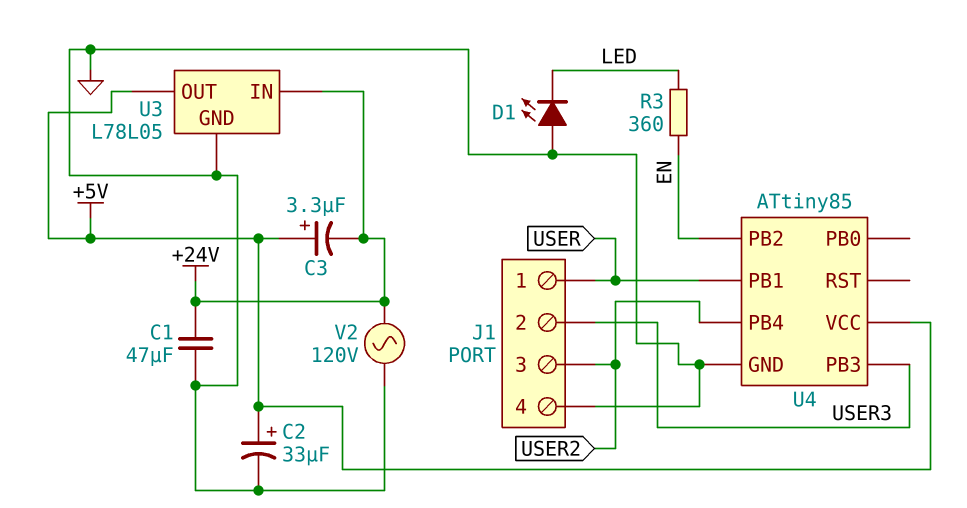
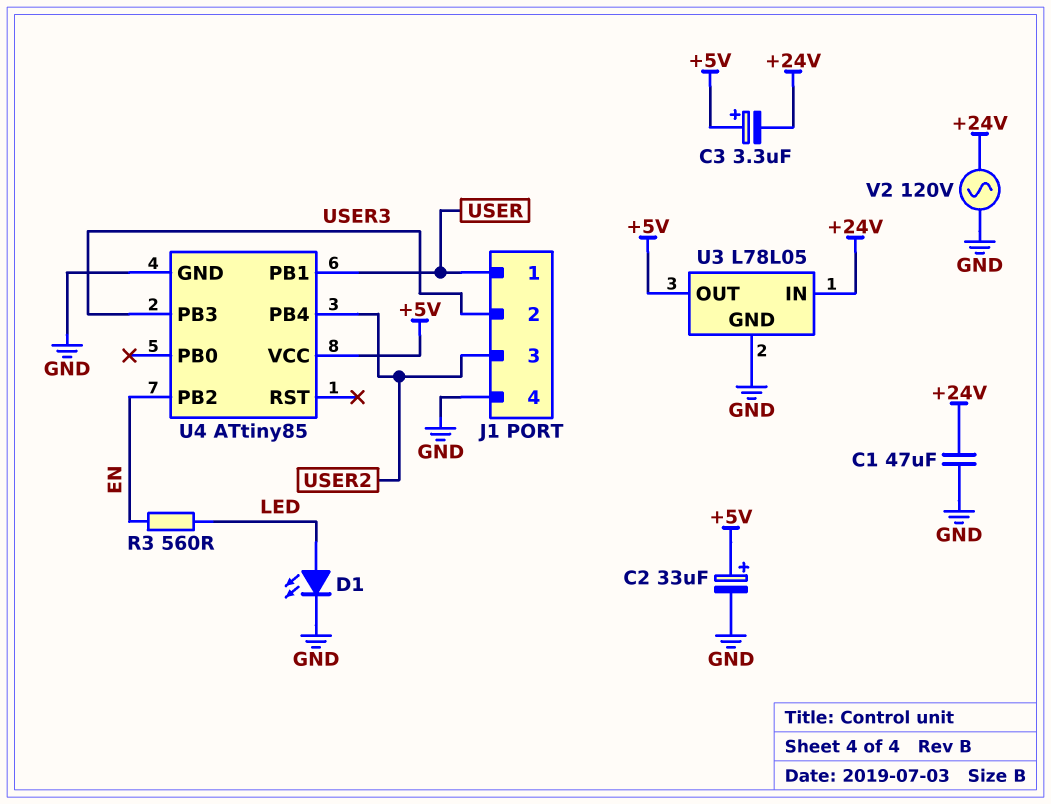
D1: LED (A GND, K LED) -> LED (A LED, K GND)
R3: 360 (EN, LED) -> 560 (EN, LED)

